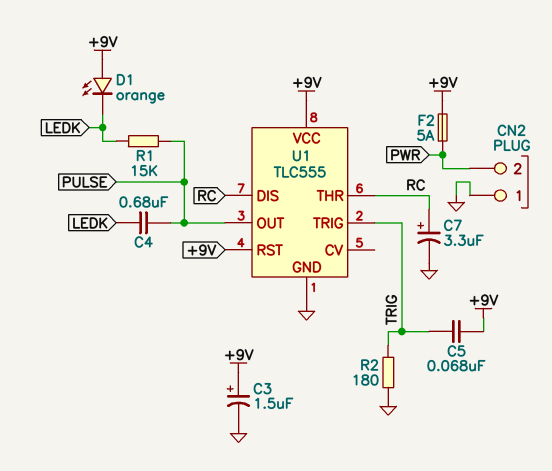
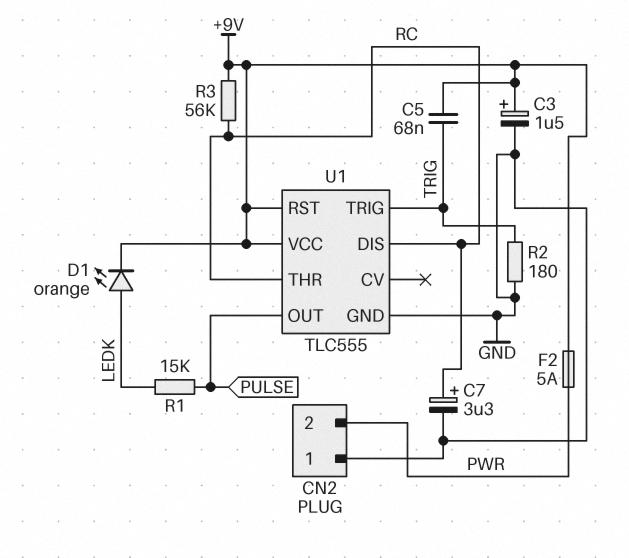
C4: 680nF (LEDK, PULSE) -> none
D1: LED orange (A +9V, K LEDK) -> LED orange (A LEDK, K +9V)
R3: none -> 56k (+9V, RC)

